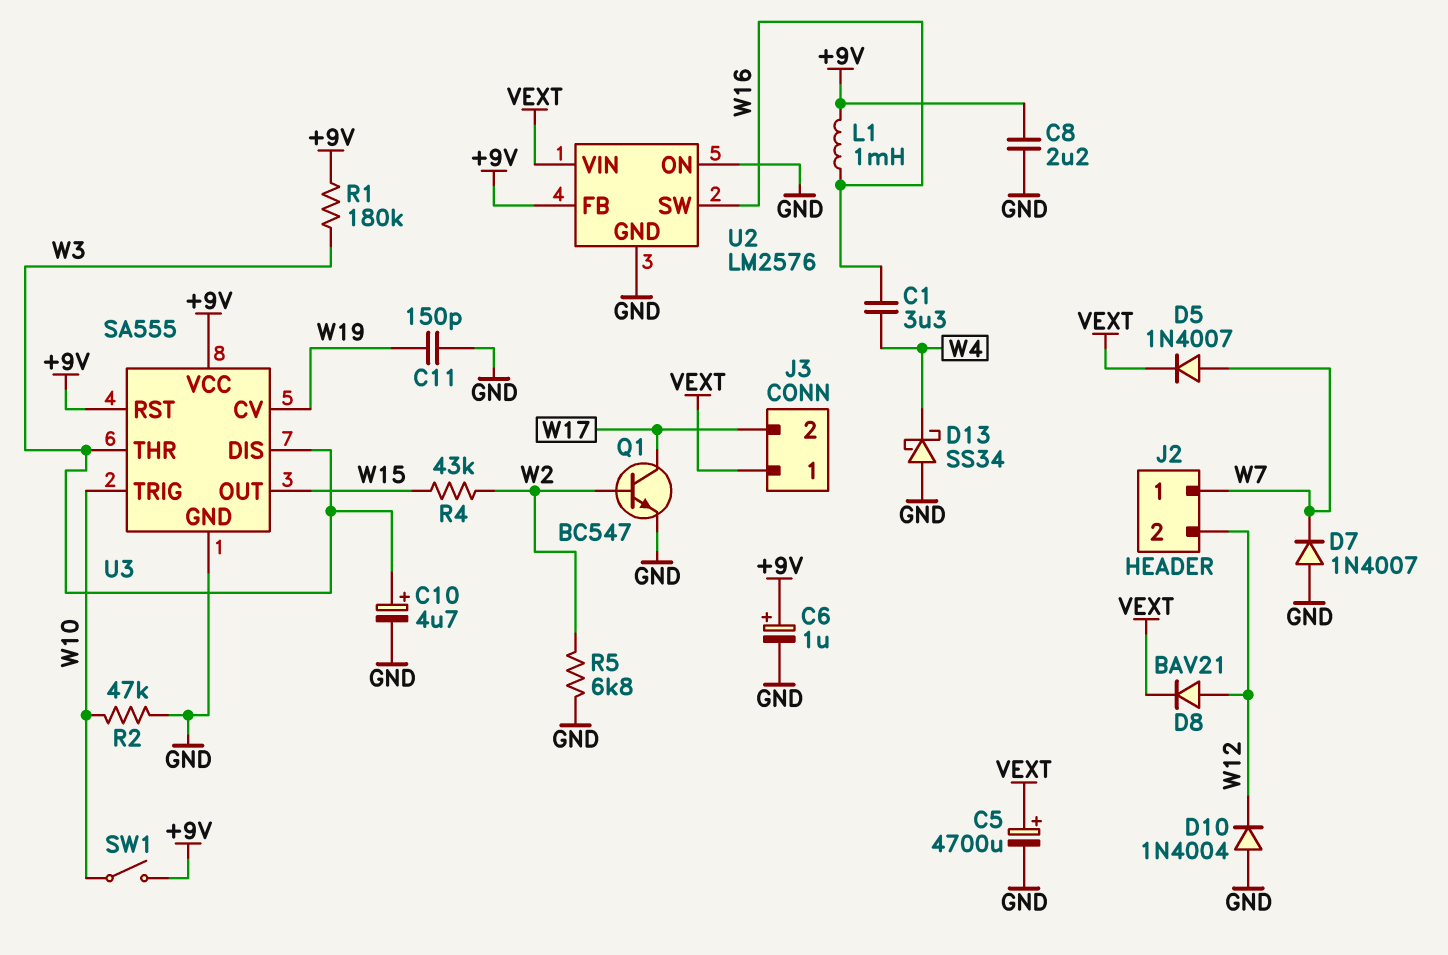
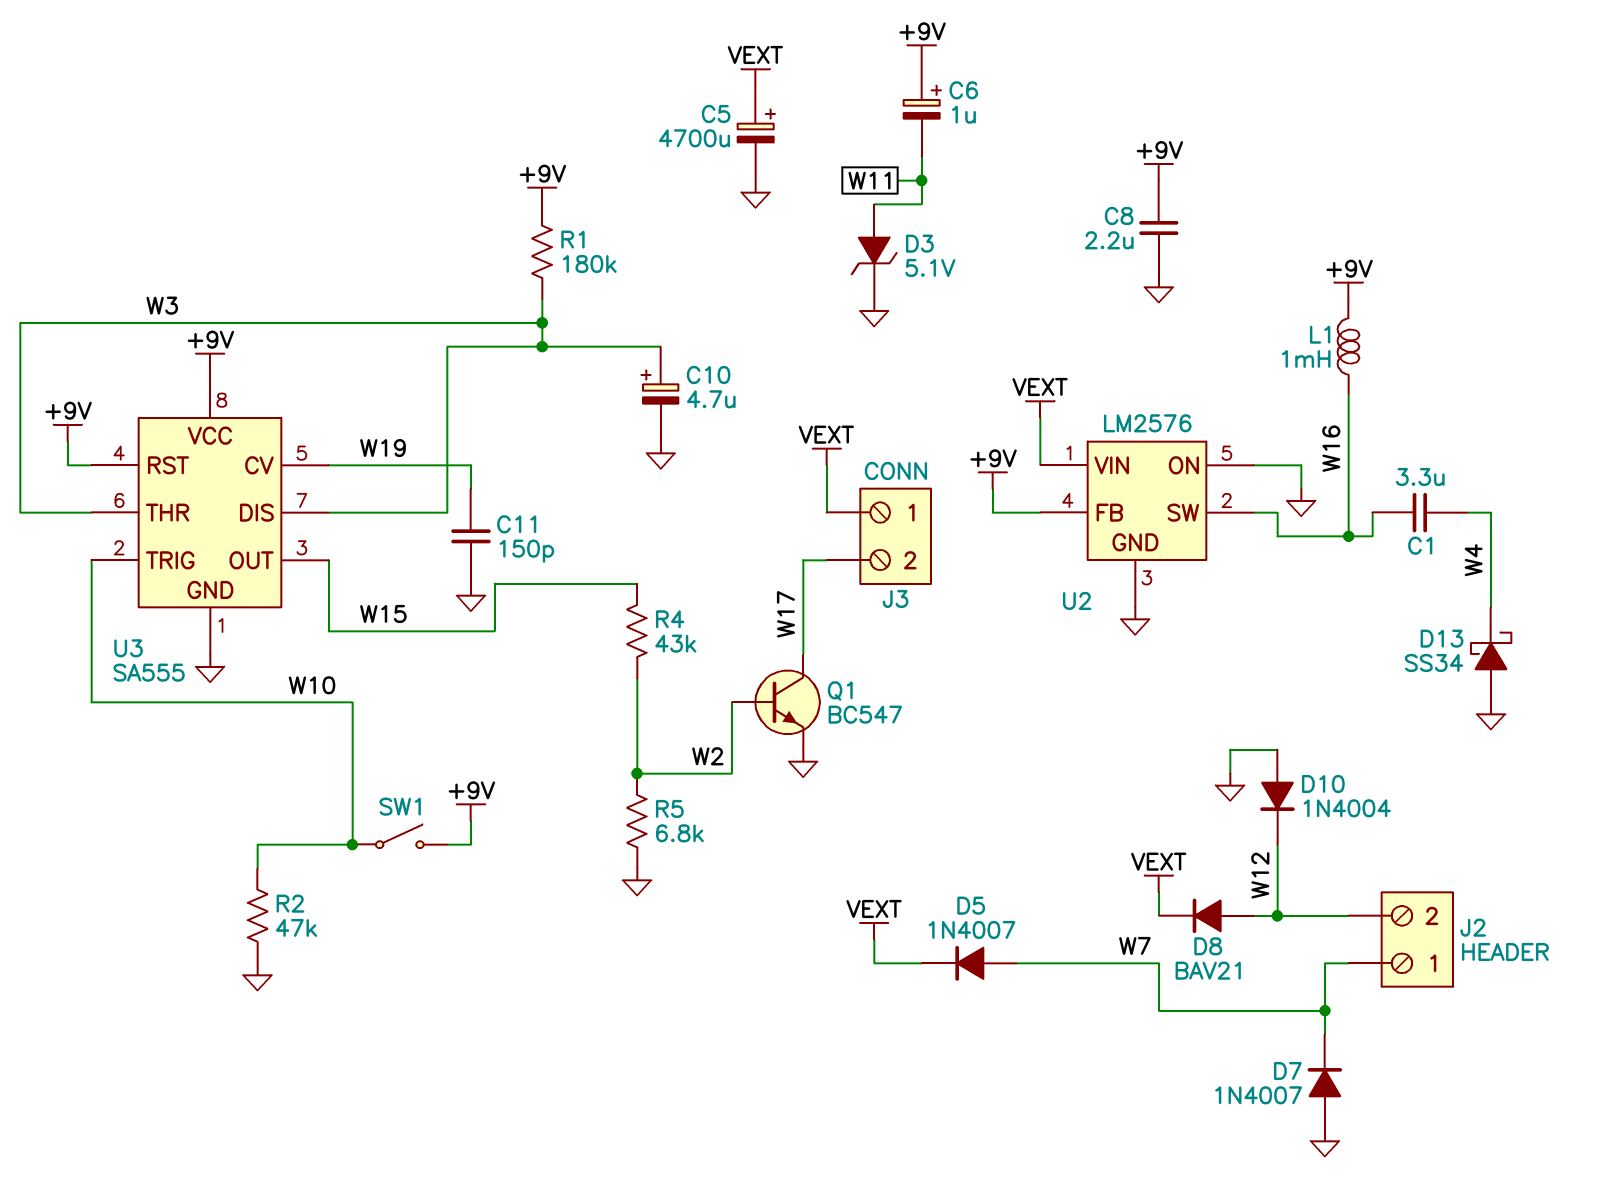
C6: 1uF (plus +9V, minus GND) -> 1uF (plus +9V, minus W11)
D3: none -> zener 5.1V (A W11, K GND)

